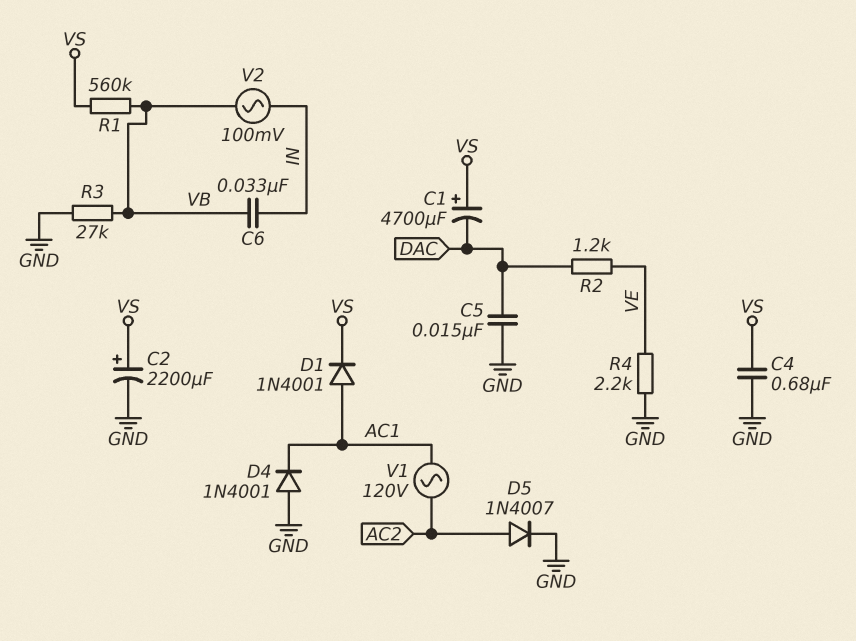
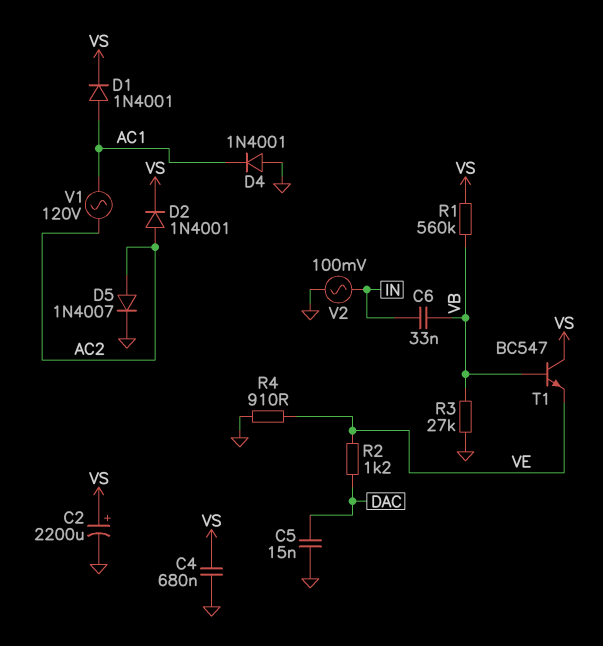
C1: 4700uF (plus VS, minus DAC) -> none
D2: none -> diode 1N4001 (A AC2, K VS)
R4: 2.2k (GND, VE) -> 910 (GND, VE)
T1: none -> NPN BC547 (B VB, C VS, E VE)
V2: AC 100mV (IN, VB) -> AC 100mV (GND, IN)

